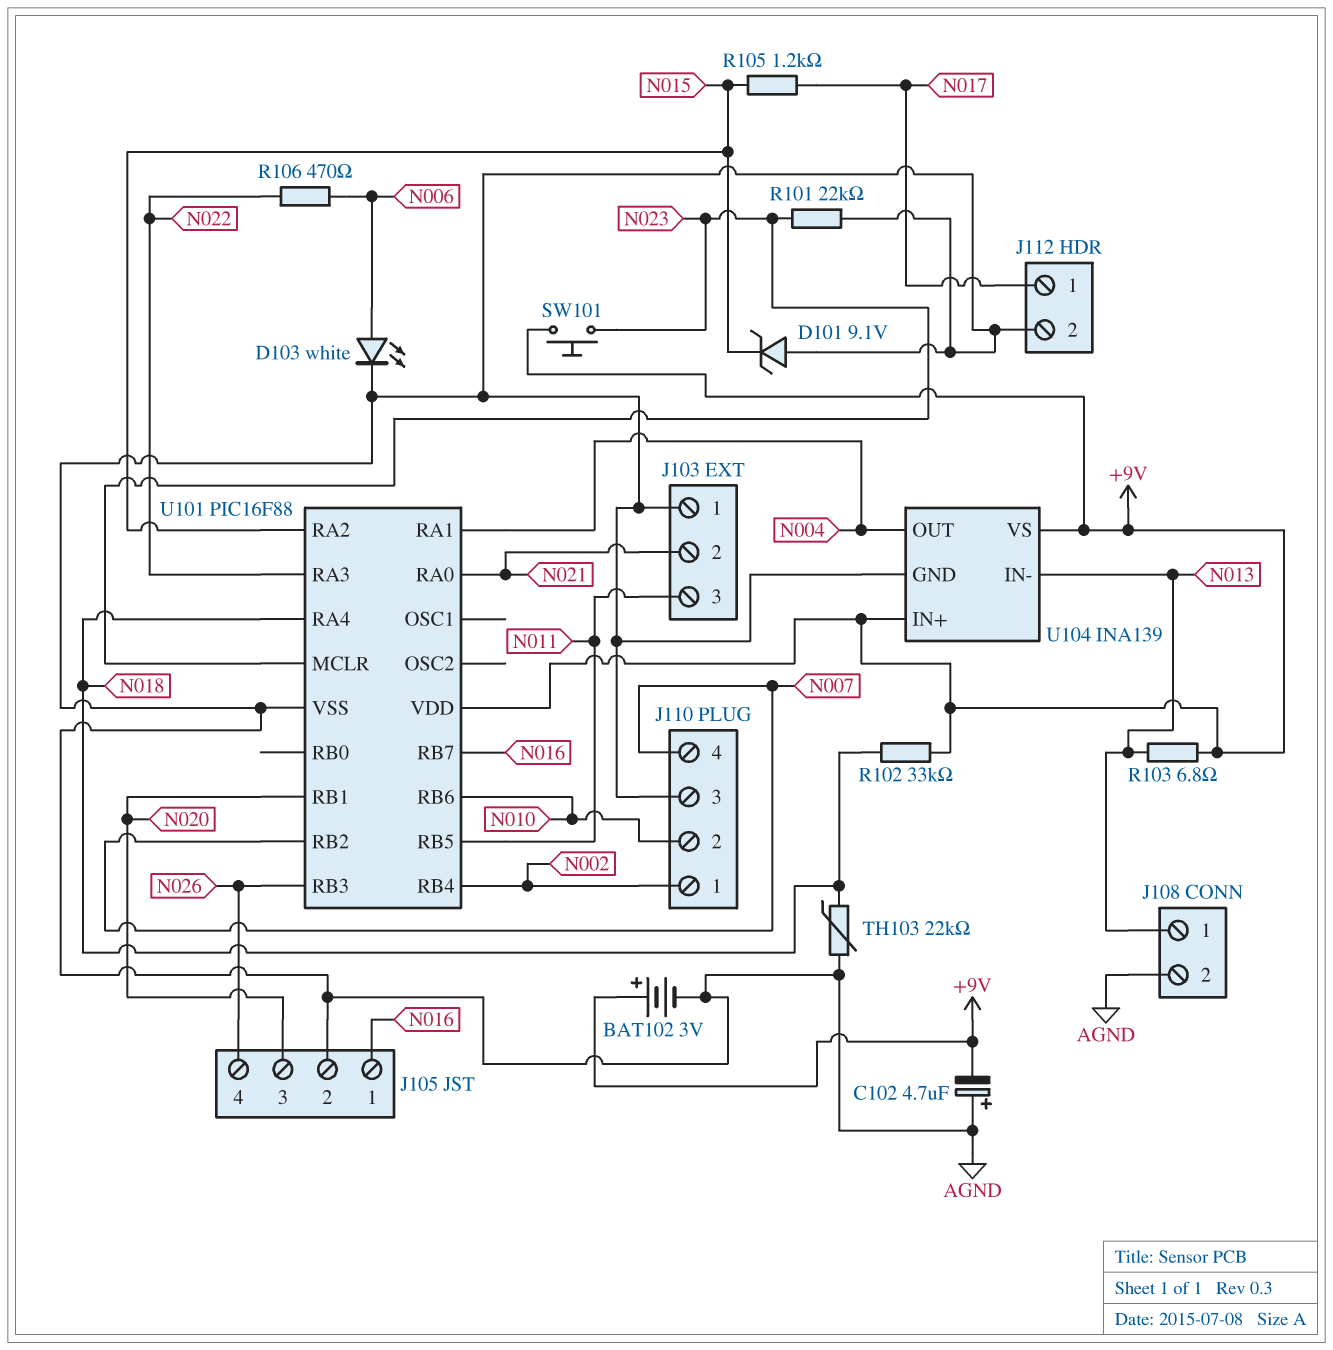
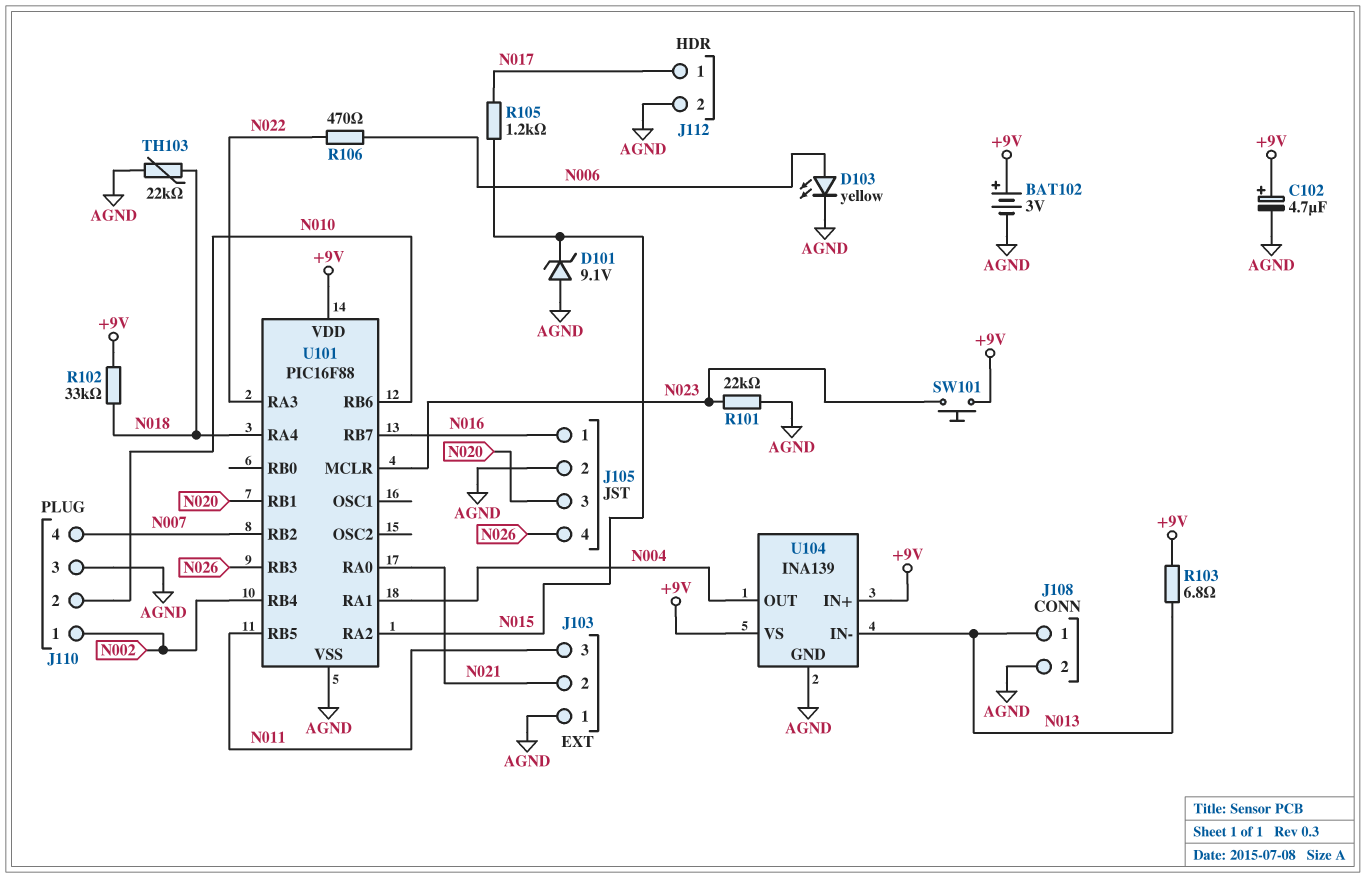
C102: 4.7uF (plus AGND, minus +9V) -> 4.7uF (plus +9V, minus AGND)
D103: LED white (A N006, K AGND) -> LED yellow (A N006, K AGND)

